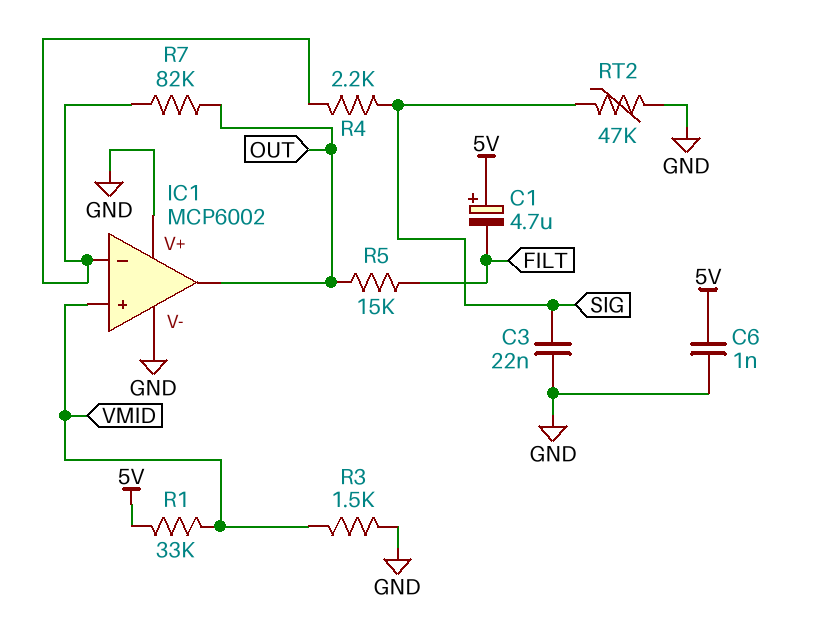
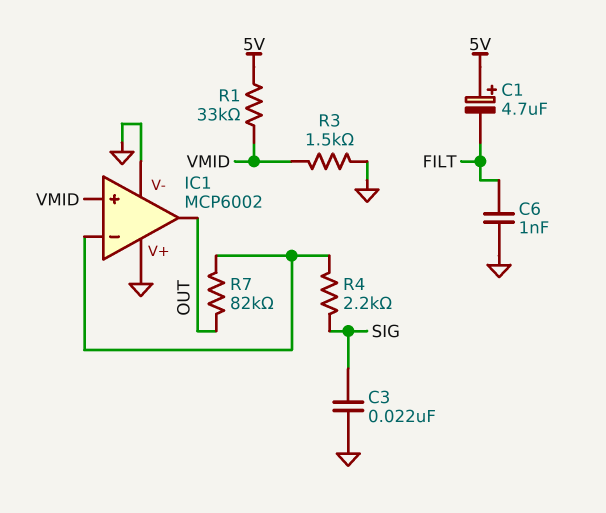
C6: 1nF (5V, GND) -> 1nF (FILT, GND)
R5: 15k (FILT, OUT) -> none
RT2: 47k (GND, SIG) -> none

